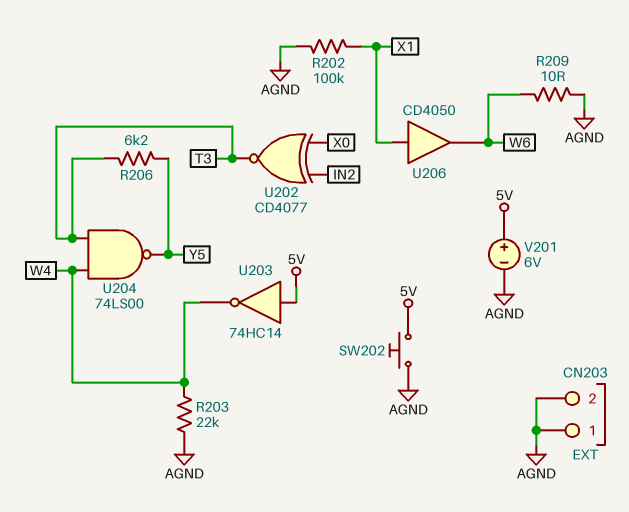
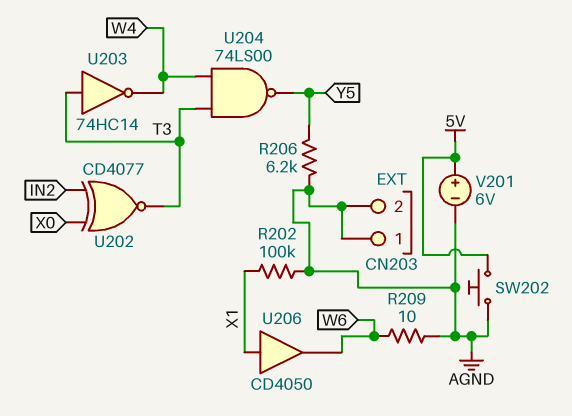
R203: 22k (AGND, W4) -> none
R206: 6.2k (T3, Y5) -> 6.2k (AGND, Y5)
U203: NOT 74HC14 (in 5V, out W4) -> NOT 74HC14 (in T3, out W4)

